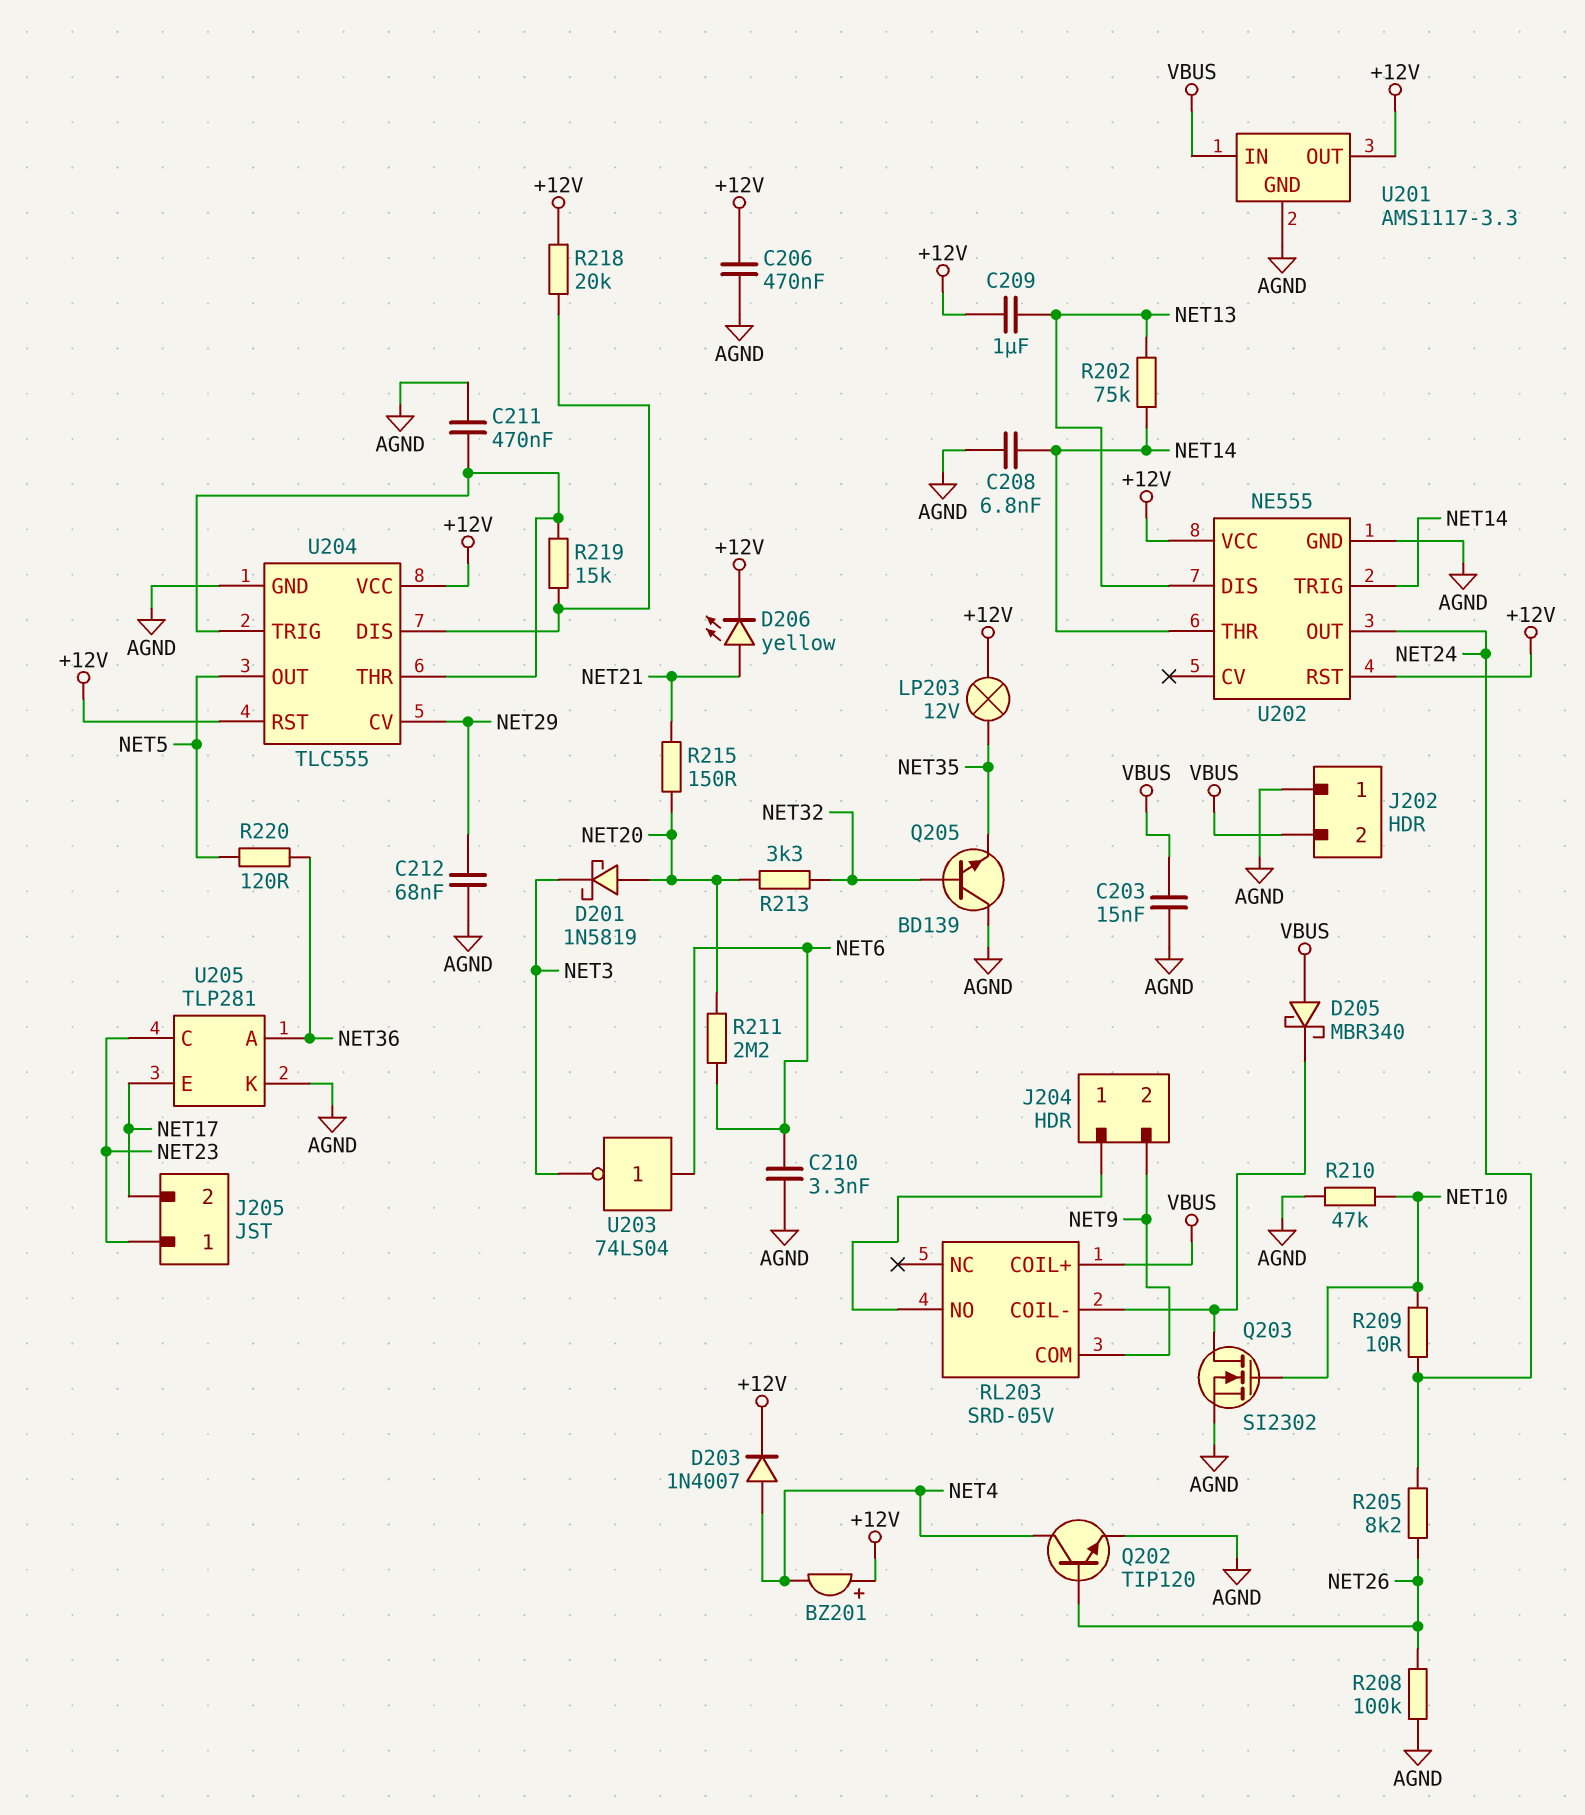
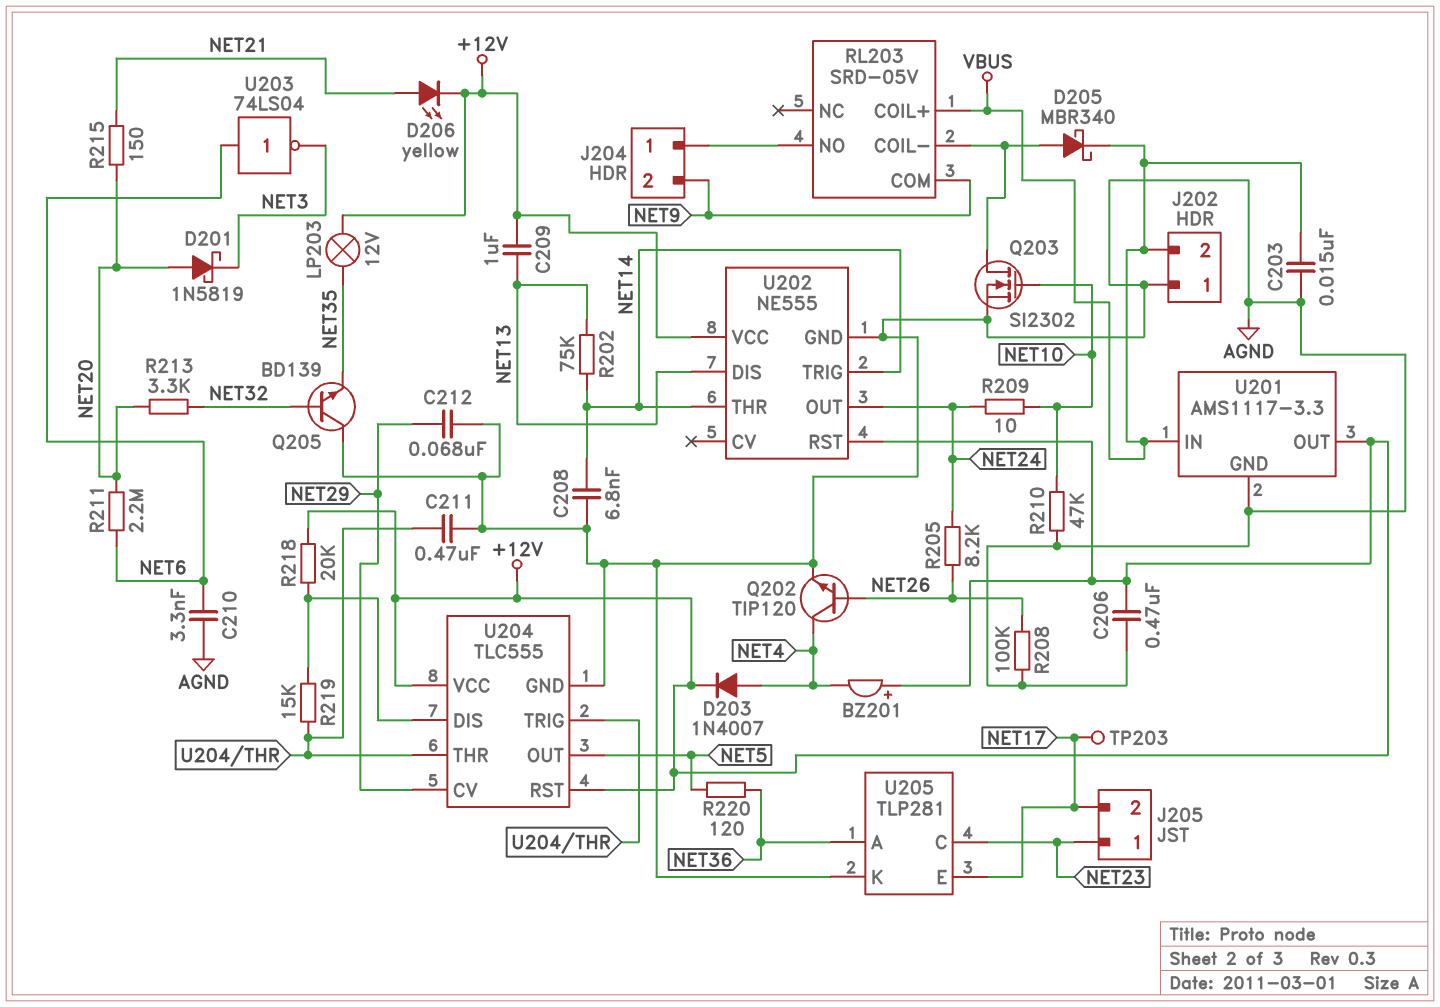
D205: schottky MBR340 (A VBUS, K RL203/COIL-) -> schottky MBR340 (A RL203/COIL-, K VBUS)
TP203: none -> test point (NET17)

